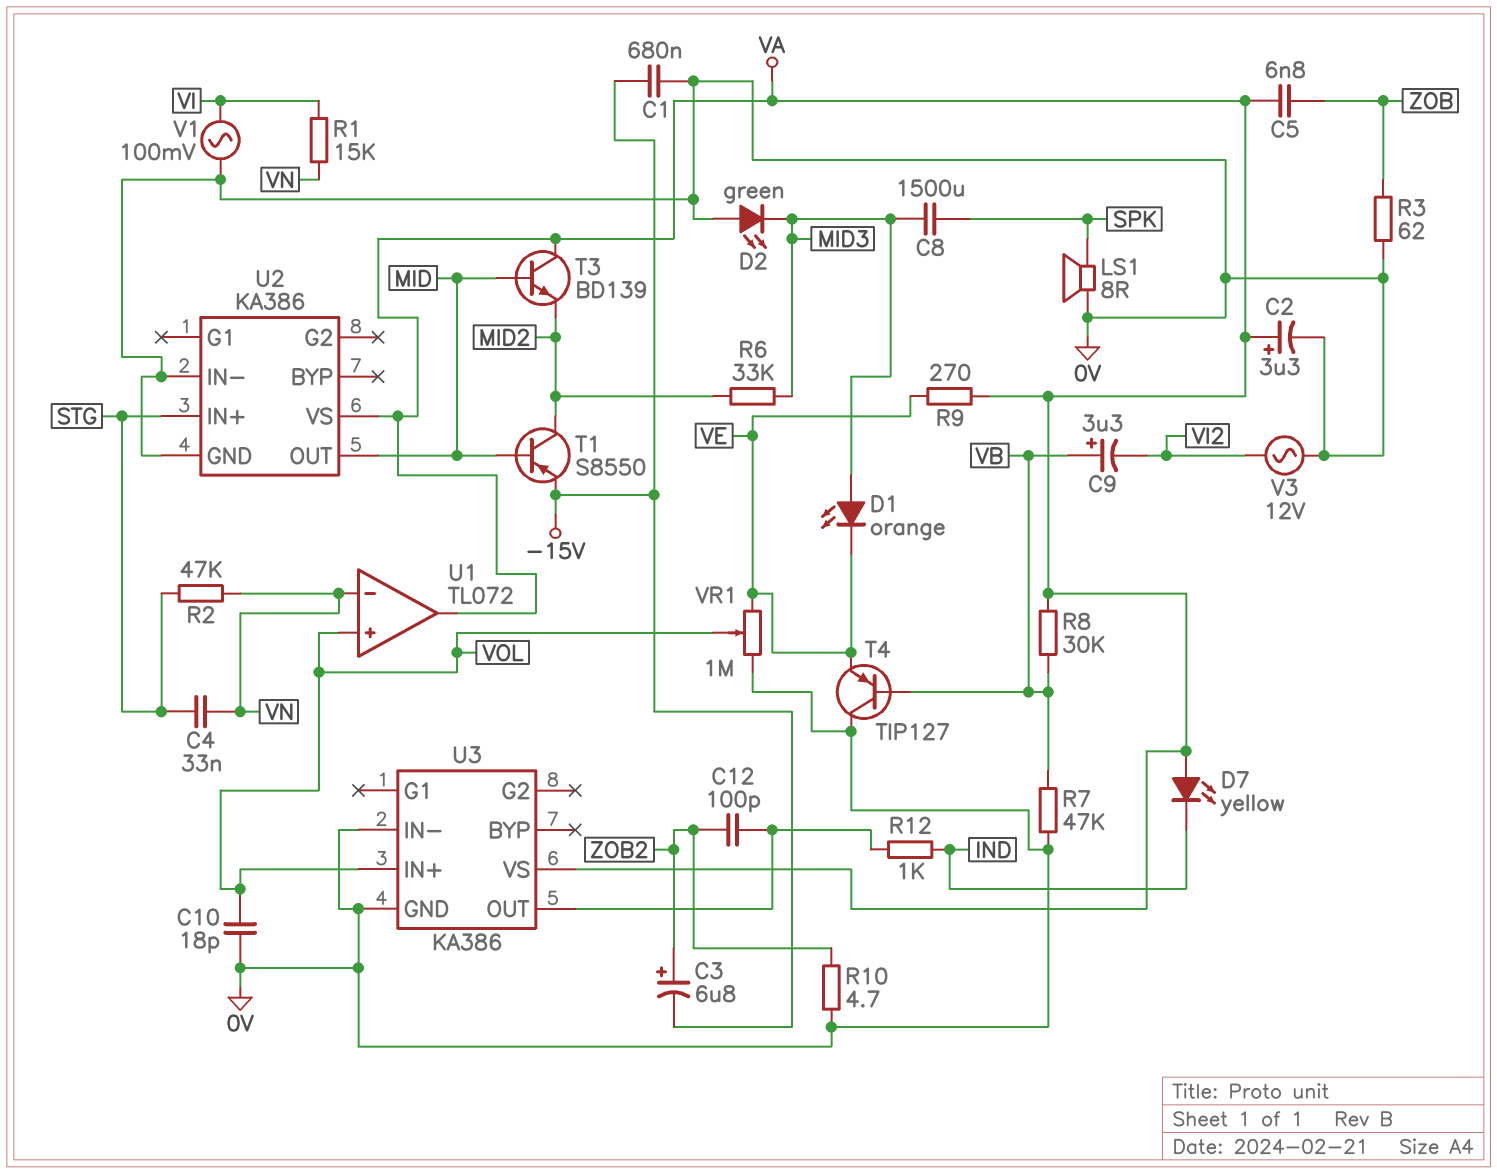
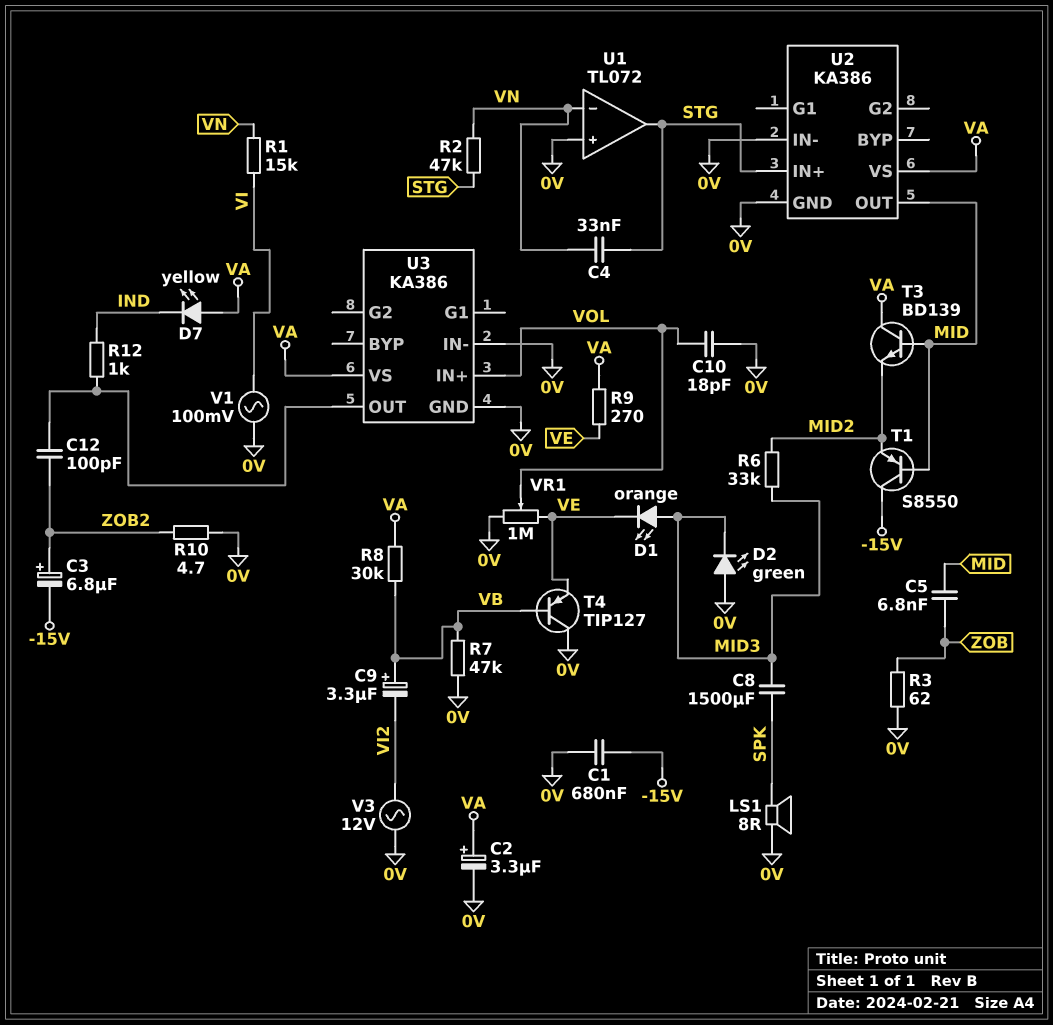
C5: 6.8nF (VA, ZOB) -> 6.8nF (MID, ZOB)
T1: PNP S8550 (B MID, C MID2, E -15V) -> PNP S8550 (B MID, C -15V, E MID2)
U1 pin in+: VOL -> 0V
U1 pin out: VA -> STG

